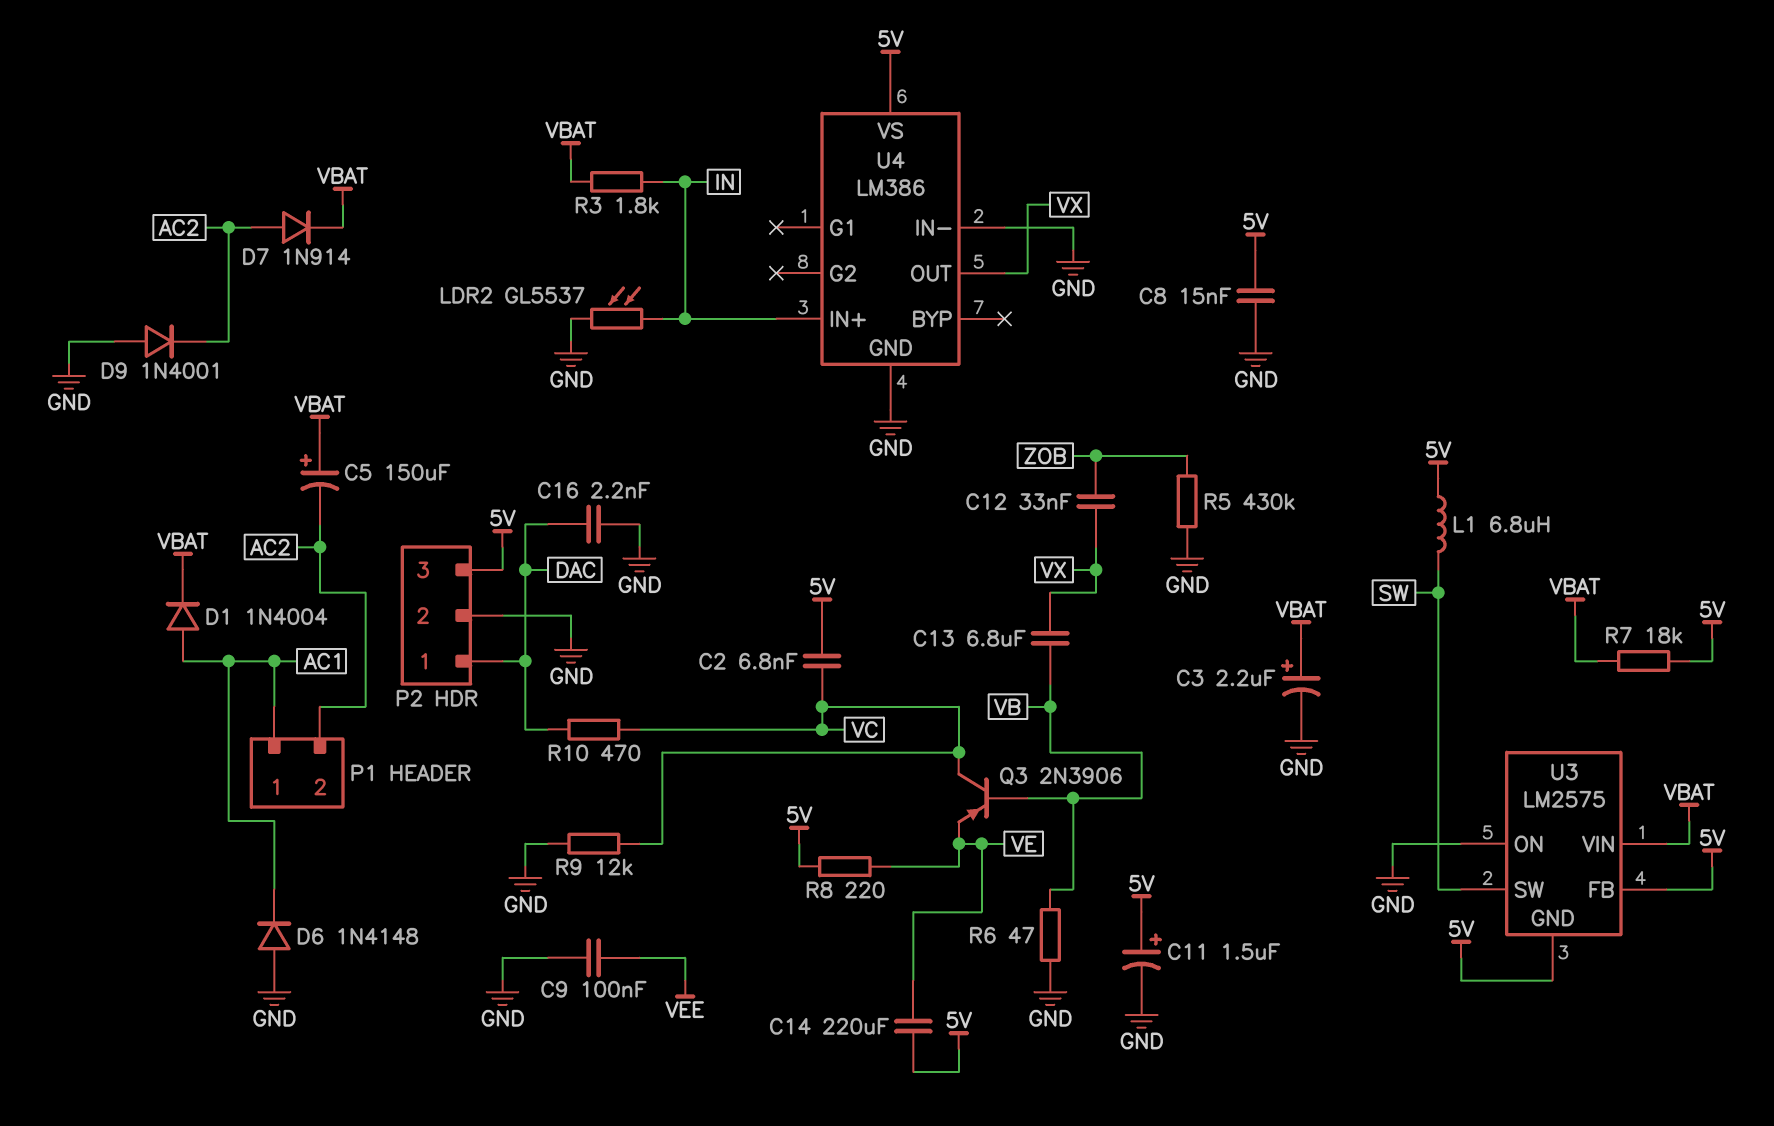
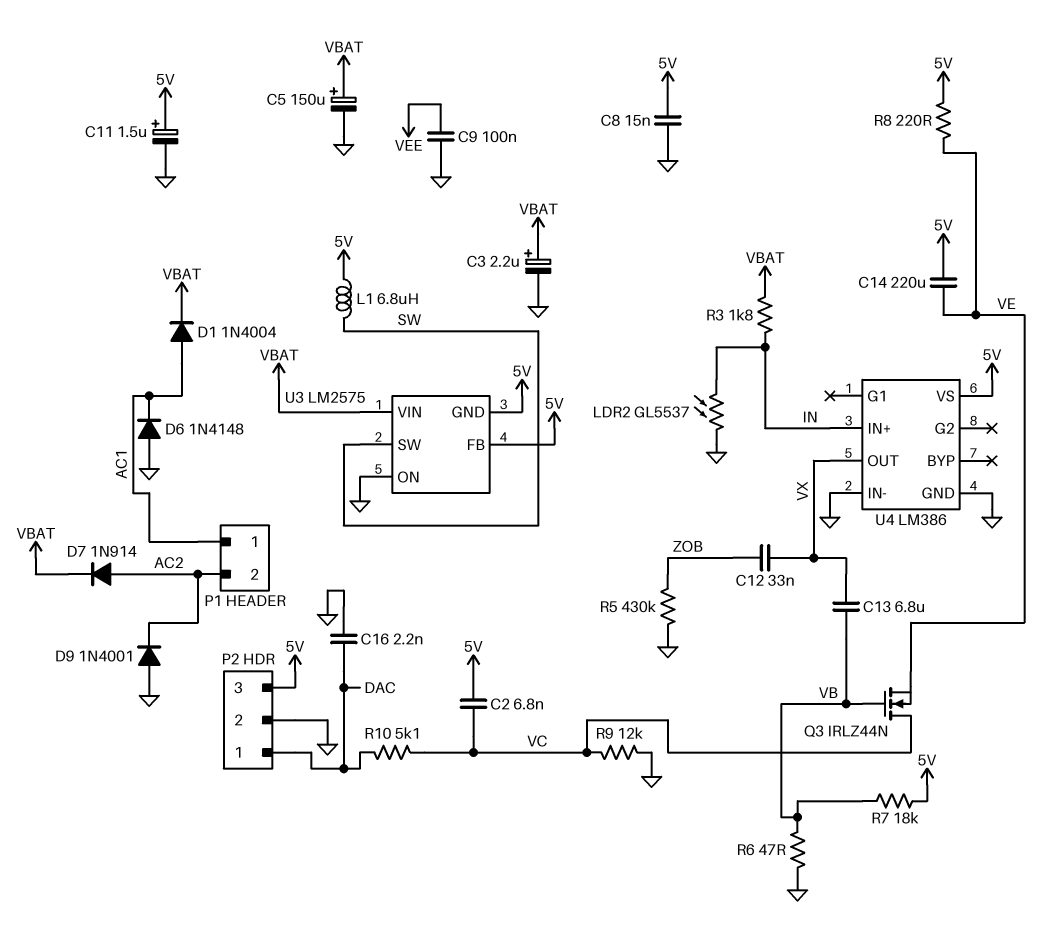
C5: 150uF (plus VBAT, minus AC2) -> 150uF (plus VBAT, minus GND)
Q3: PNP 2N3906 (B VB, C VC, E VE) -> NMOS IRLZ44N (G VB, D VC, S VE)
R7: 18k (5V, VBAT) -> 18k (5V, VB)
R10: 470 (DAC, VC) -> 5.1k (DAC, VC)

